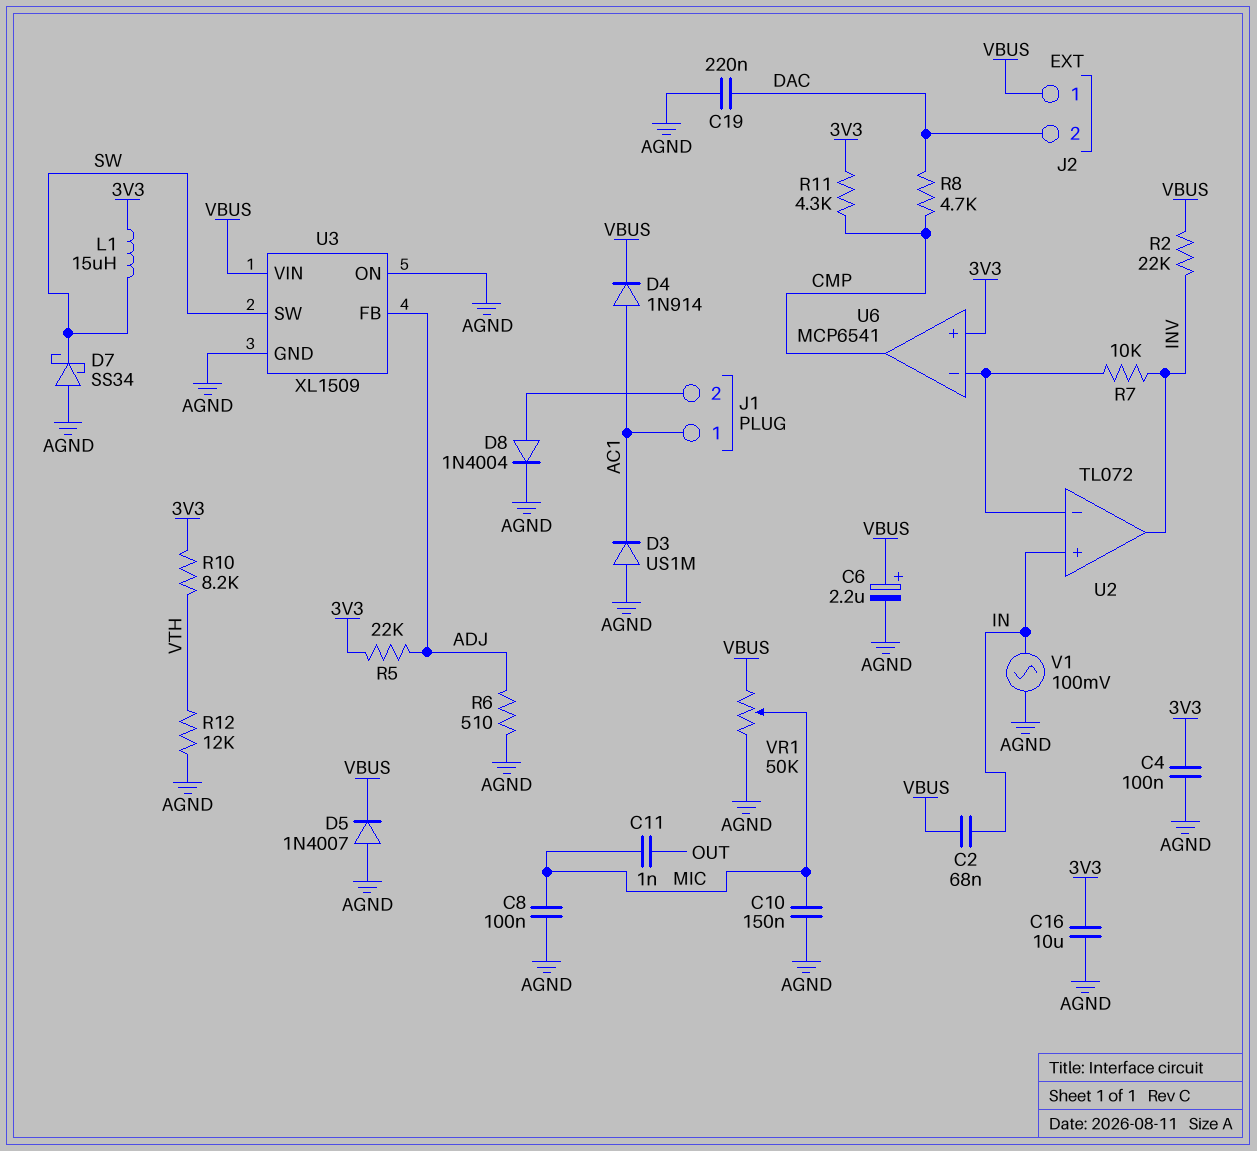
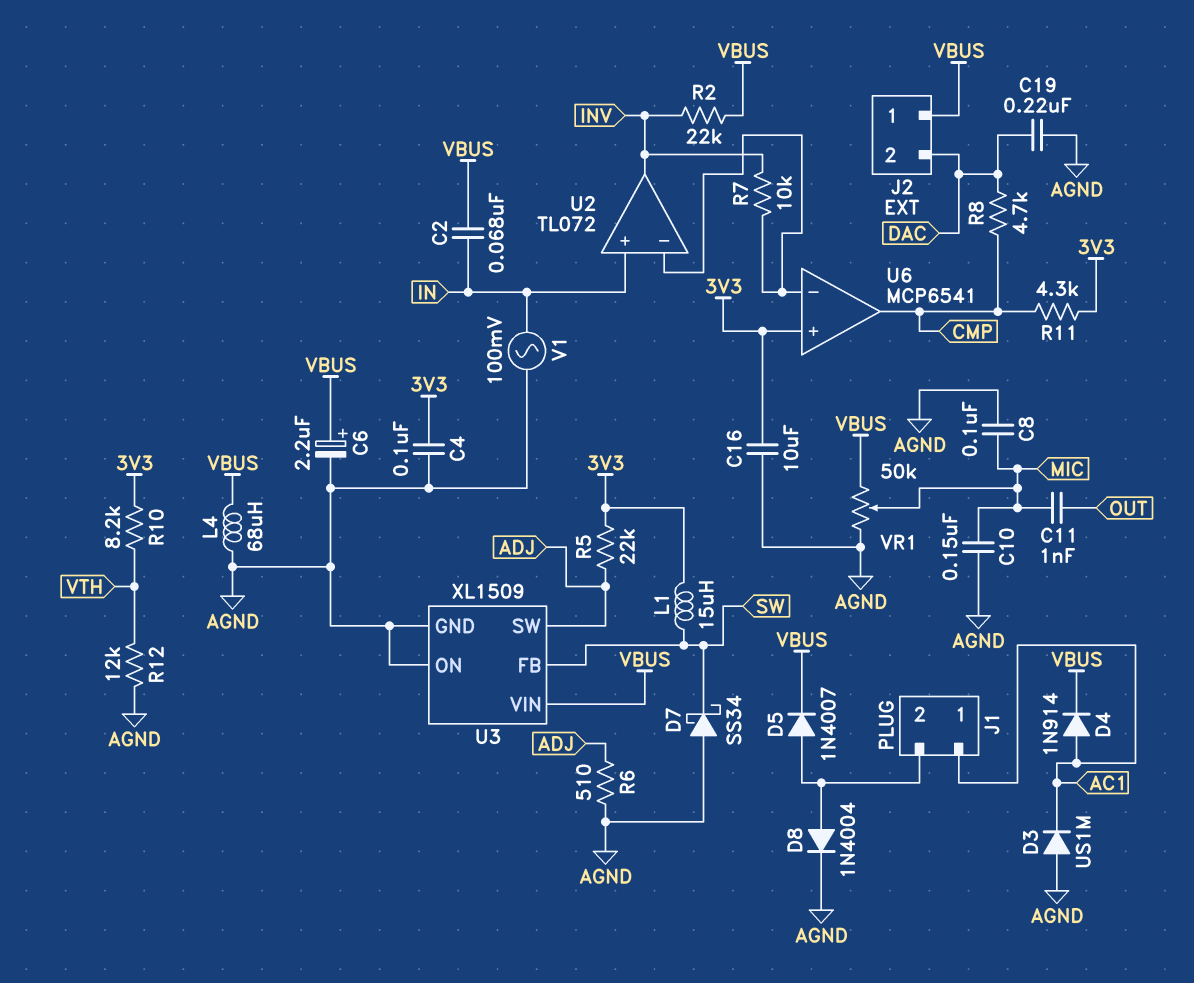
D5: diode 1N4007 (A AGND, K VBUS) -> diode 1N4007 (A J1/2, K VBUS)
L4: none -> 68uH (AGND, VBUS)
U3 pin FB: ADJ -> SW
U3 pin SW: SW -> ADJ

